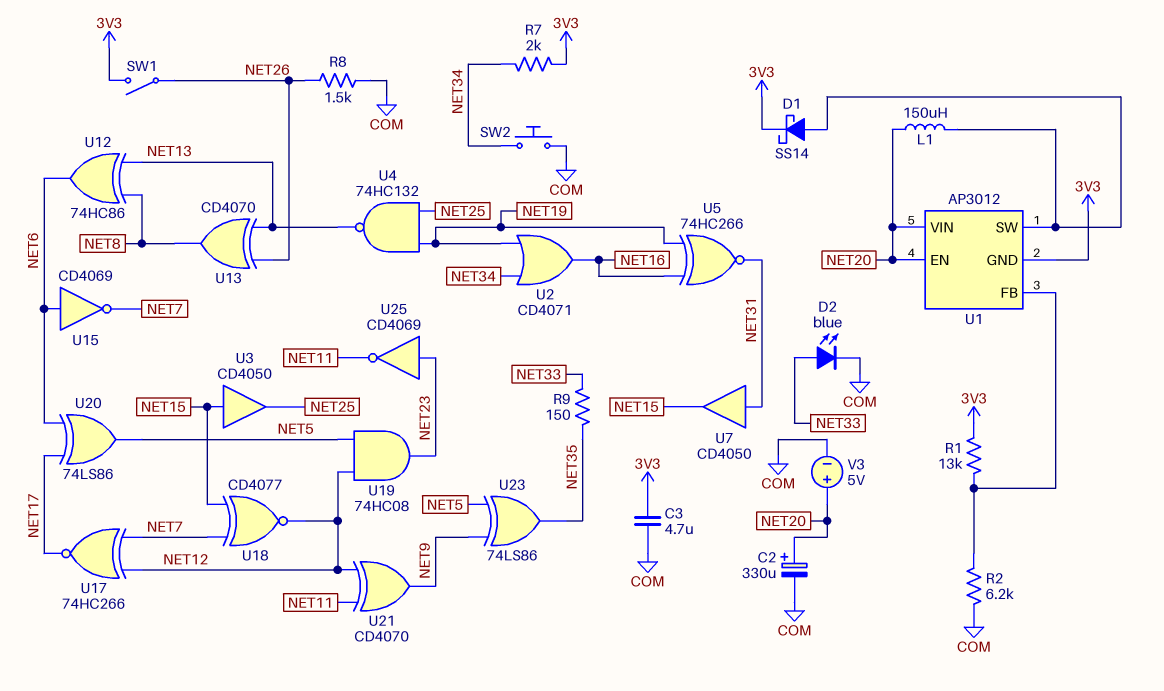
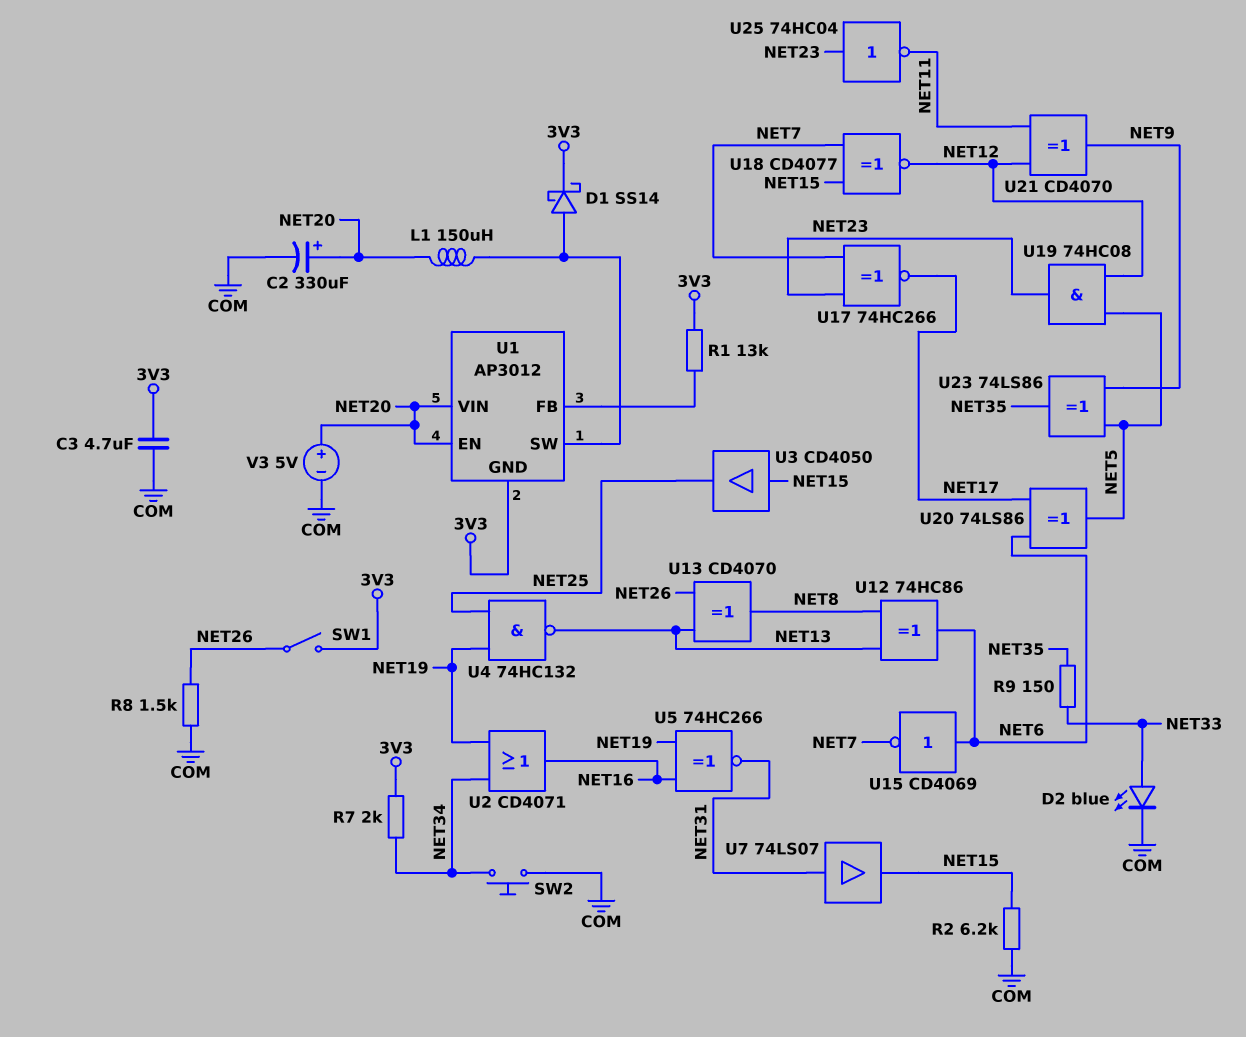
R2: 6.2k (COM, U1/FB) -> 6.2k (COM, NET15)
U7: buffer CD4050 (in NET31, out NET15) -> buffer 74LS07 (in NET31, out NET15)
U17: XNOR 74HC266 (in NET7, in NET12, out NET17) -> XNOR 74HC266 (in NET7, in NET23, out NET17)
U25: NOT CD4069 (in NET23, out NET11) -> NOT 74HC04 (in NET23, out NET11)

